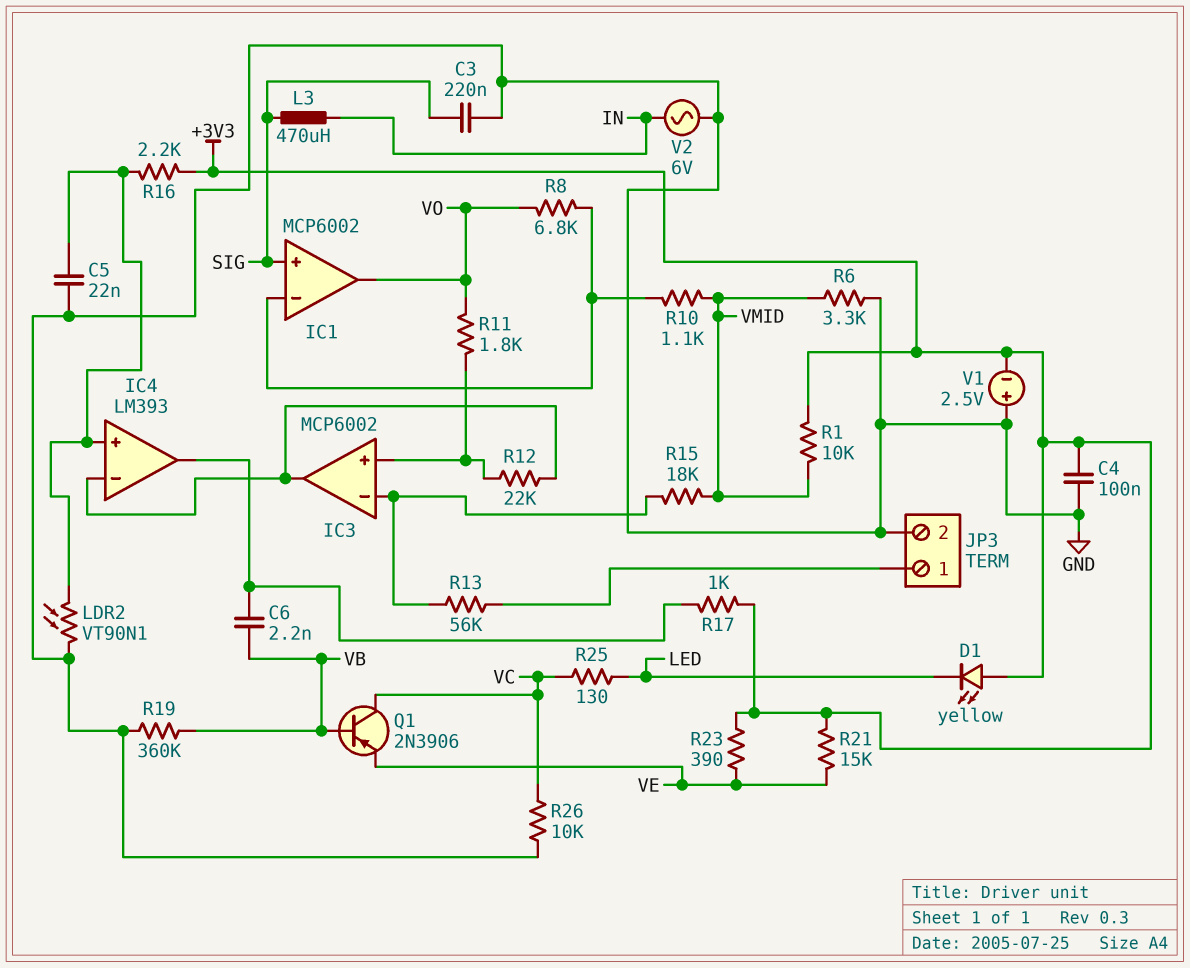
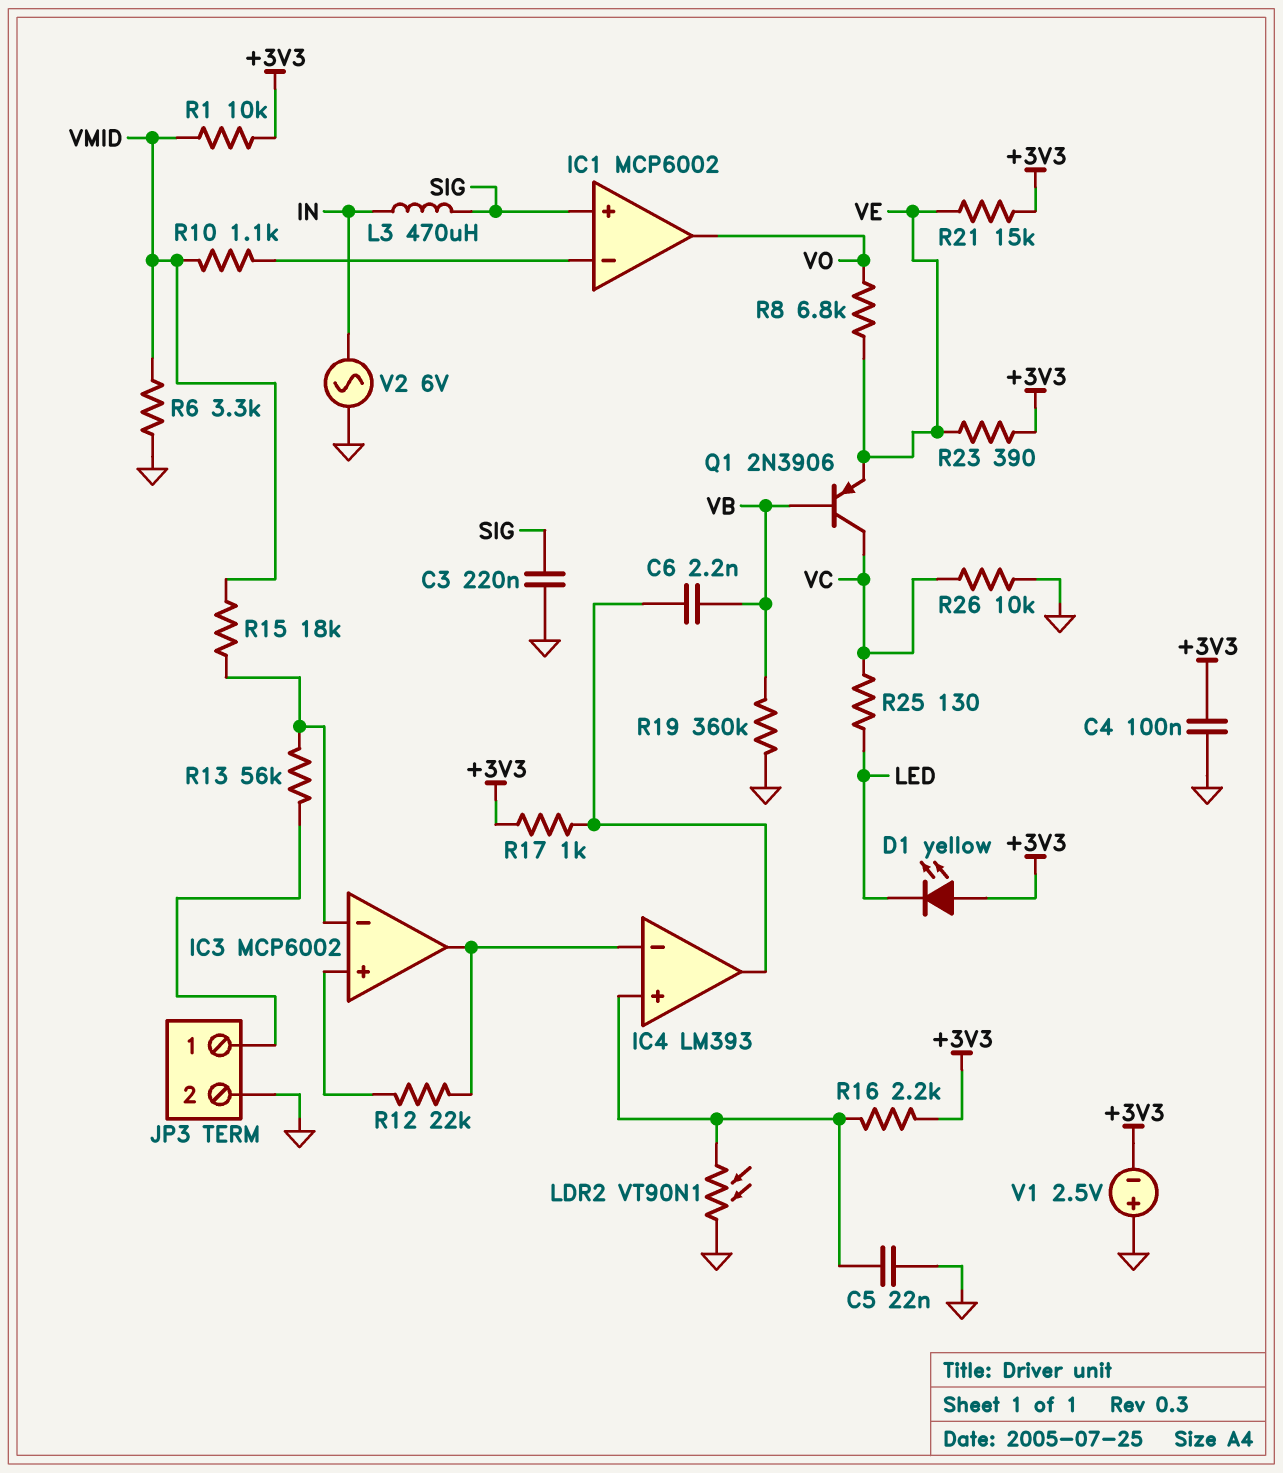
R8: 6.8k (IC1/in-, VO) -> 6.8k (VE, VO)
R11: 1.8k (IC3/in+, VO) -> none

